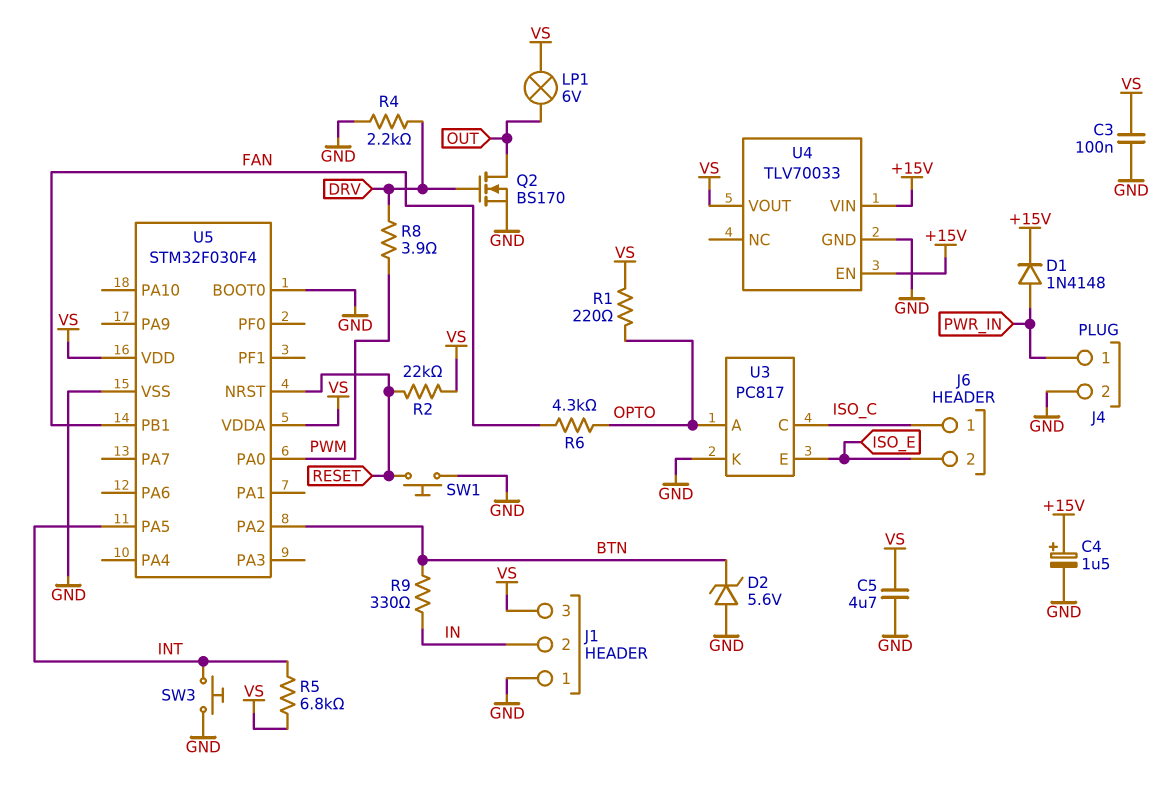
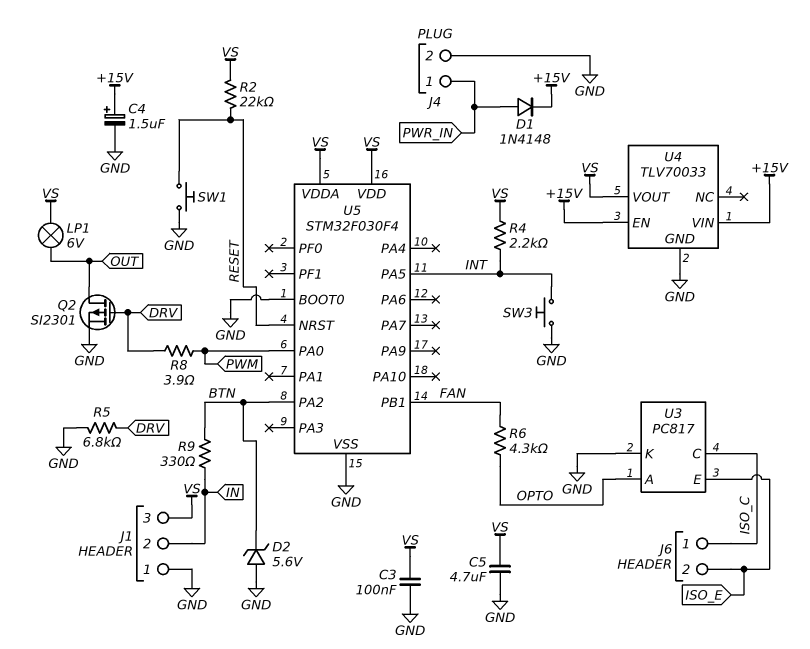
Q2: NMOS BS170 (G DRV, D OUT, S GND) -> PMOS SI2301 (G DRV, D OUT, S GND)
R1: 220 (OPTO, VS) -> none
R4: 2.2k (DRV, GND) -> 2.2k (INT, VS)
R5: 6.8k (INT, VS) -> 6.8k (DRV, GND)

